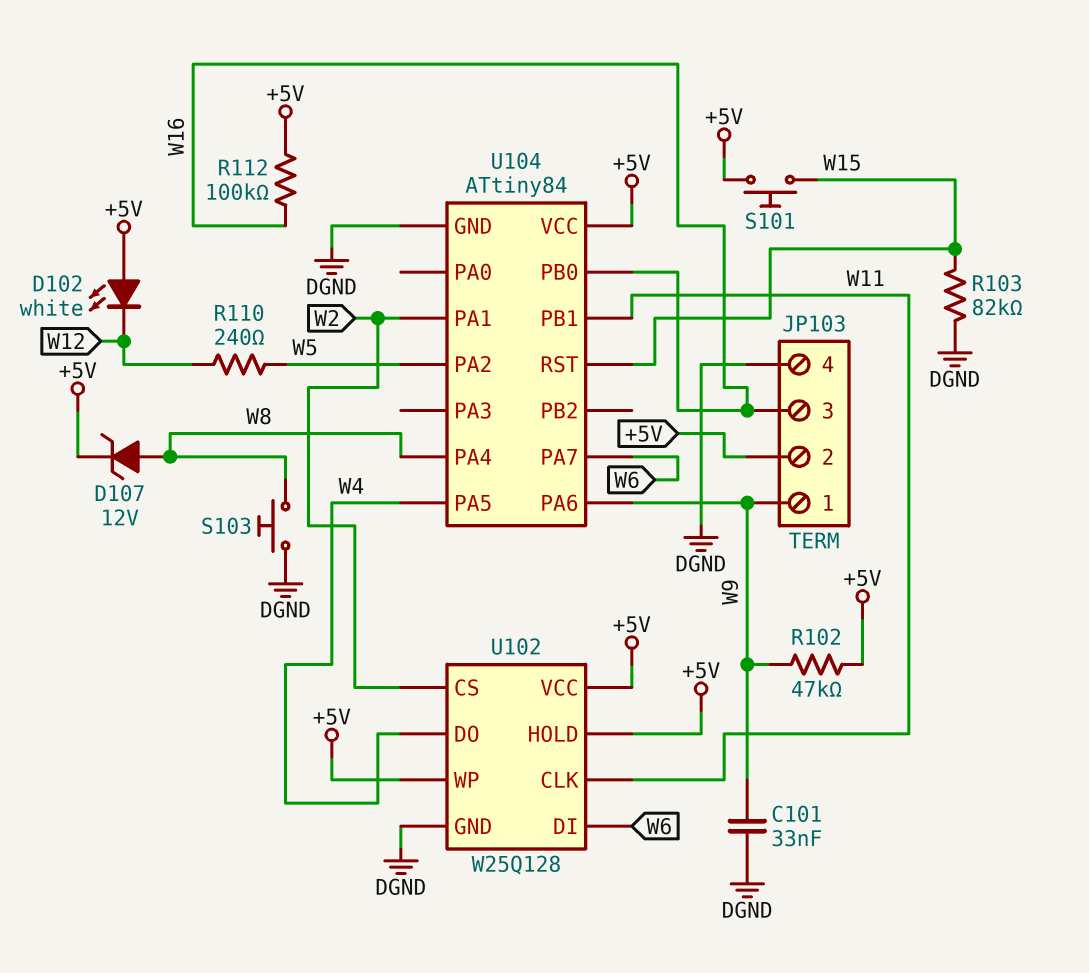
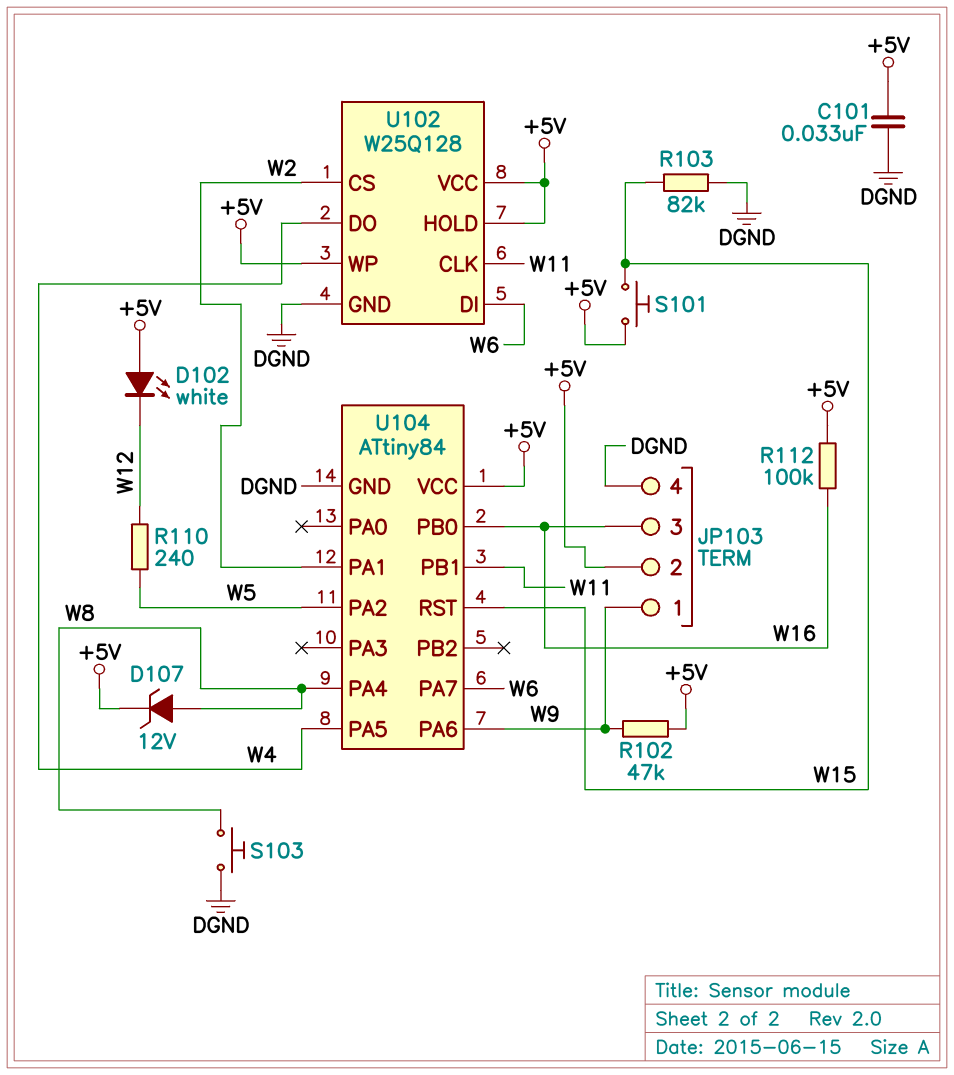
C101: 33nF (DGND, W9) -> 33nF (+5V, DGND)

